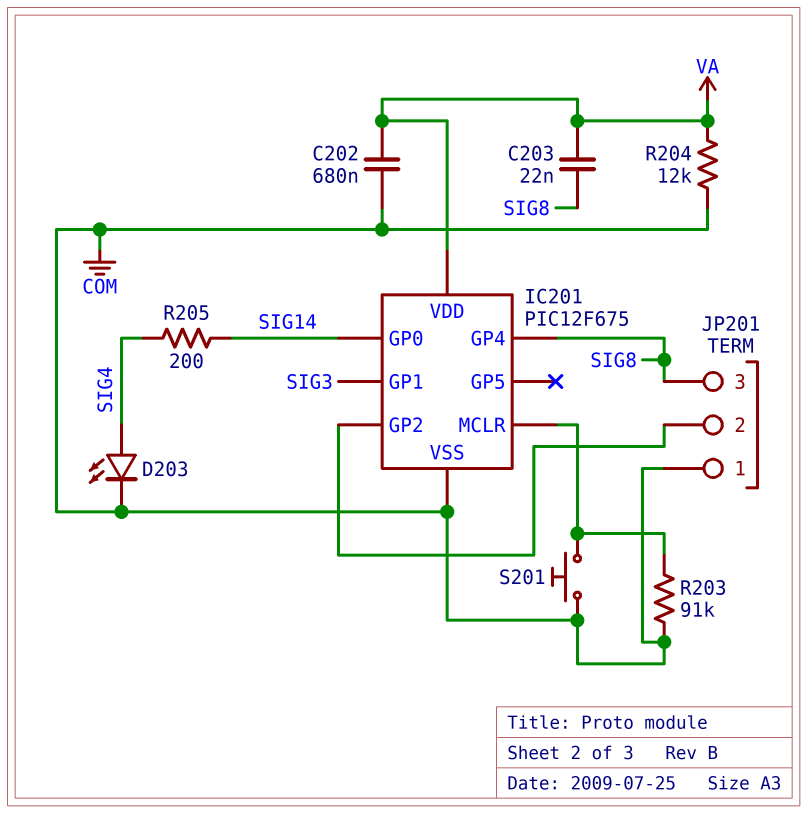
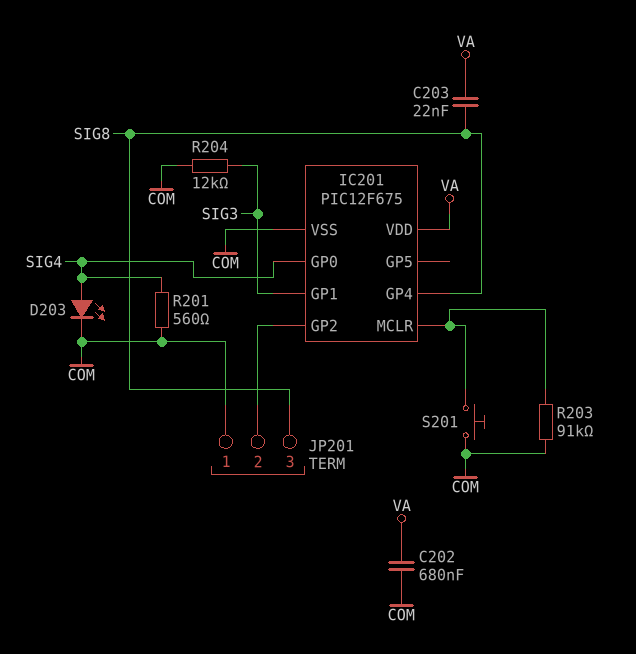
IC201 pin GP0: SIG14 -> SIG4
R201: none -> 560 (COM, SIG4)
R204: 12k (COM, VA) -> 12k (COM, SIG3)
R205: 200 (SIG4, SIG14) -> none

